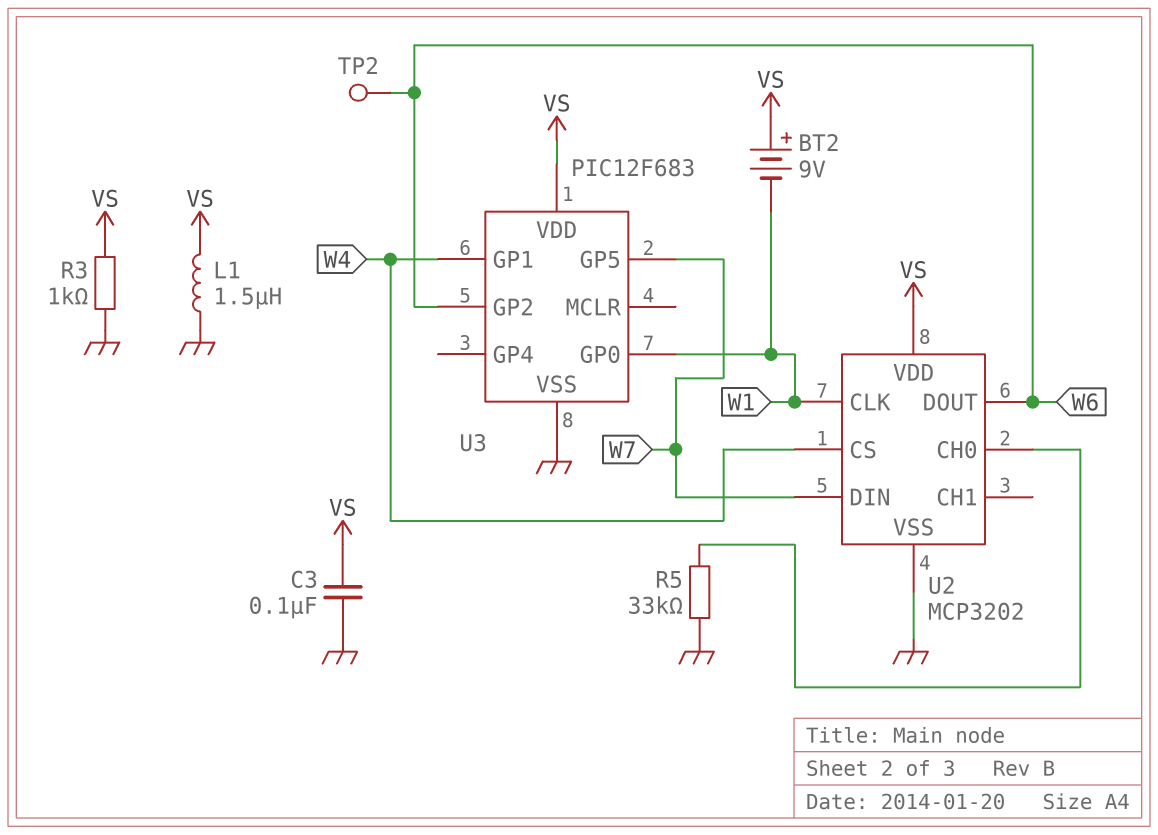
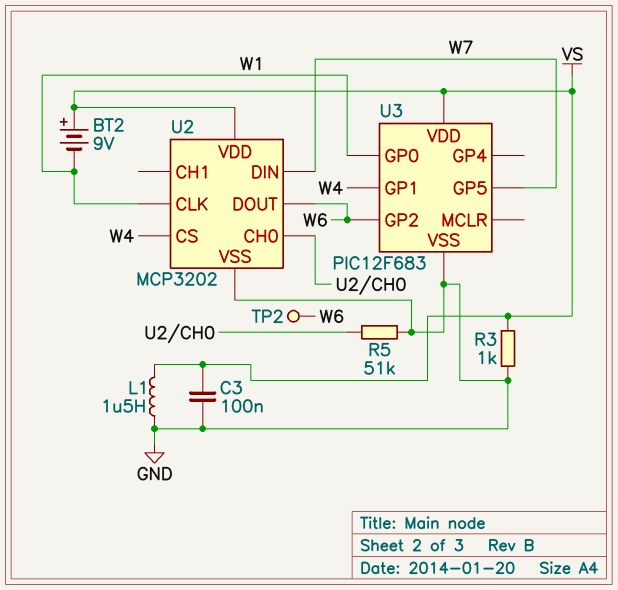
R5: 33k (GND, U2/CH0) -> 51k (GND, U2/CH0)

